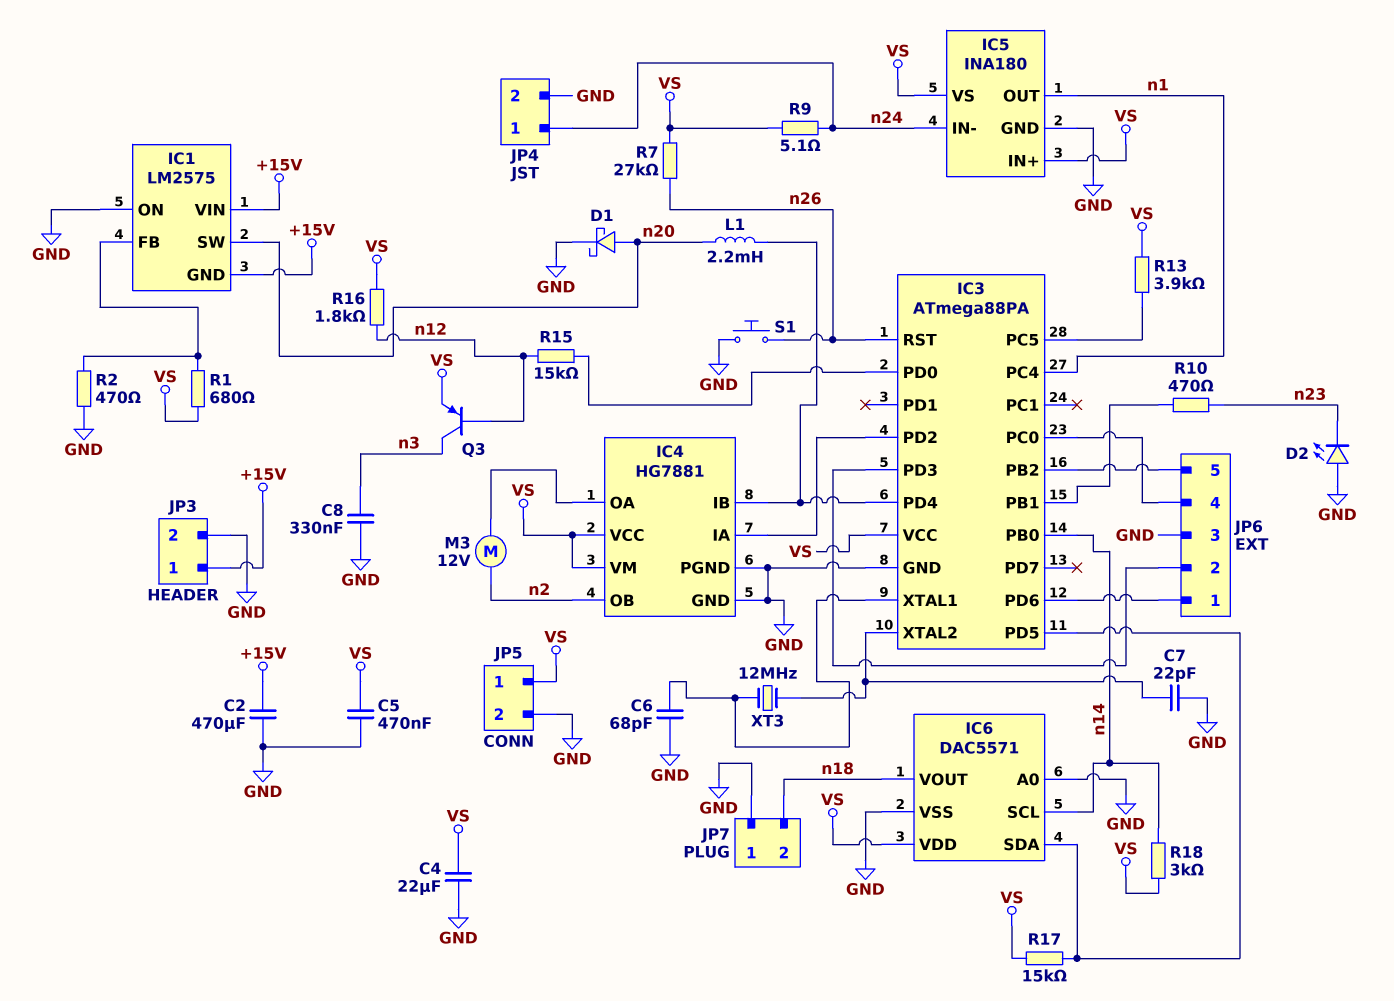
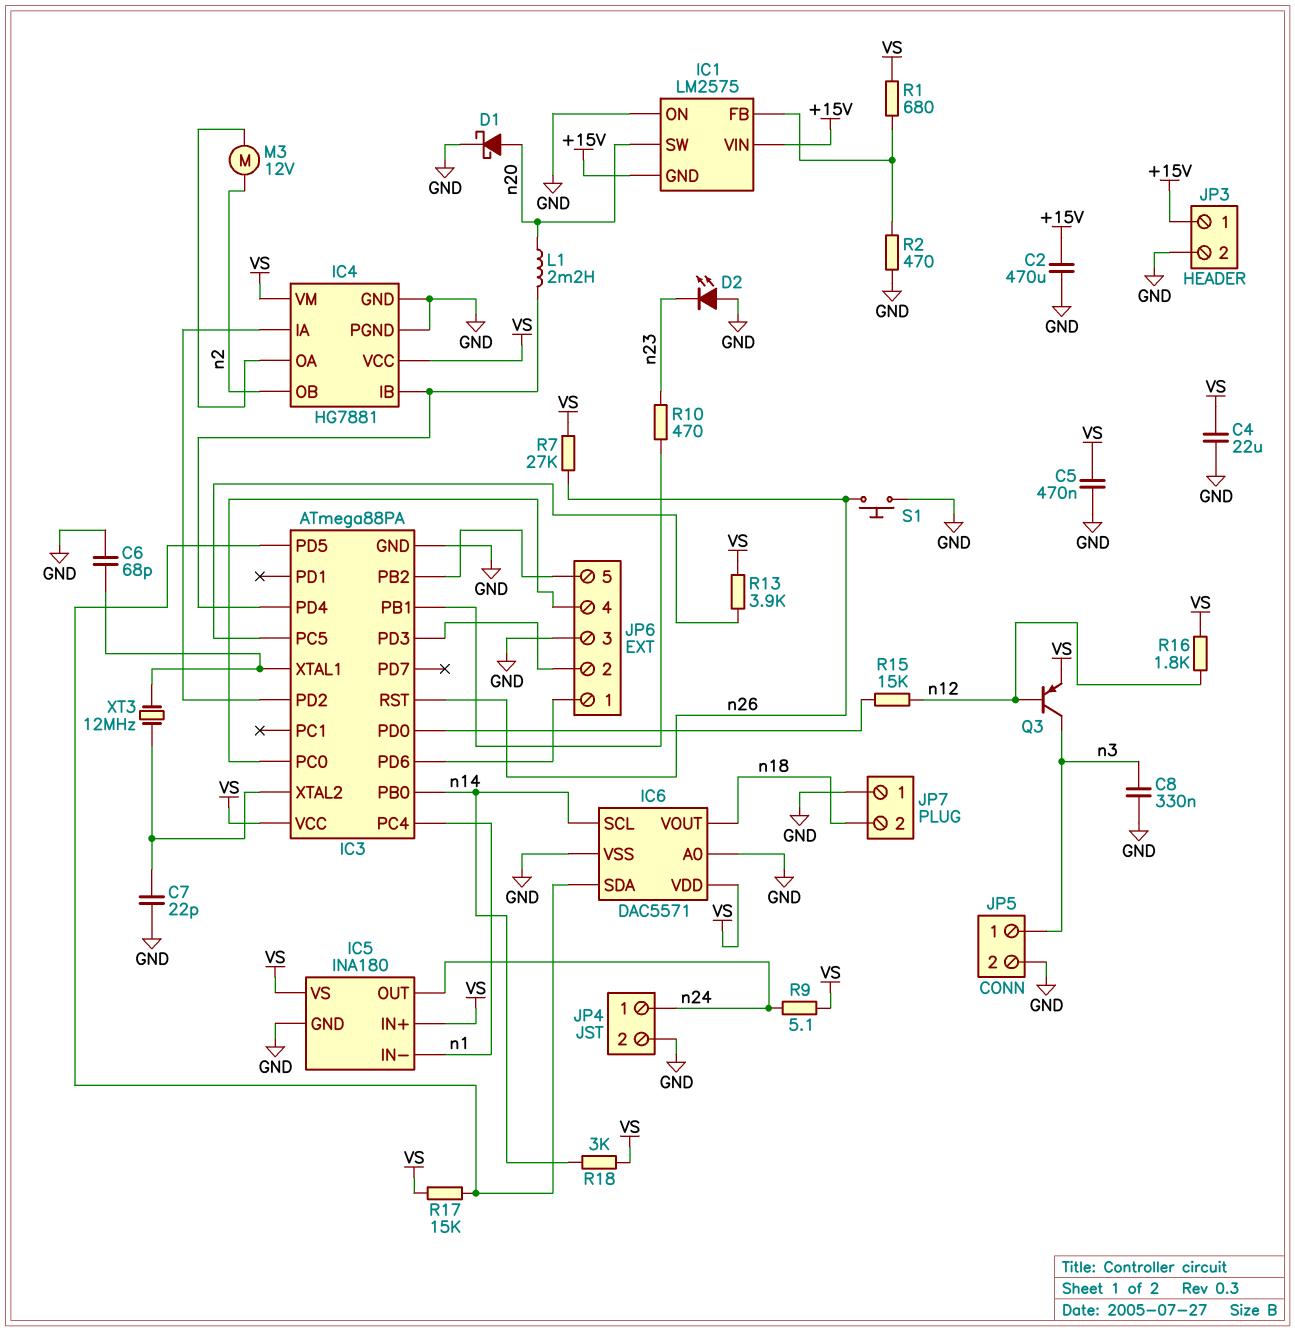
IC5 pin IN-: n24 -> n1
IC5 pin OUT: n1 -> n24
JP5 pin 1: VS -> n3

